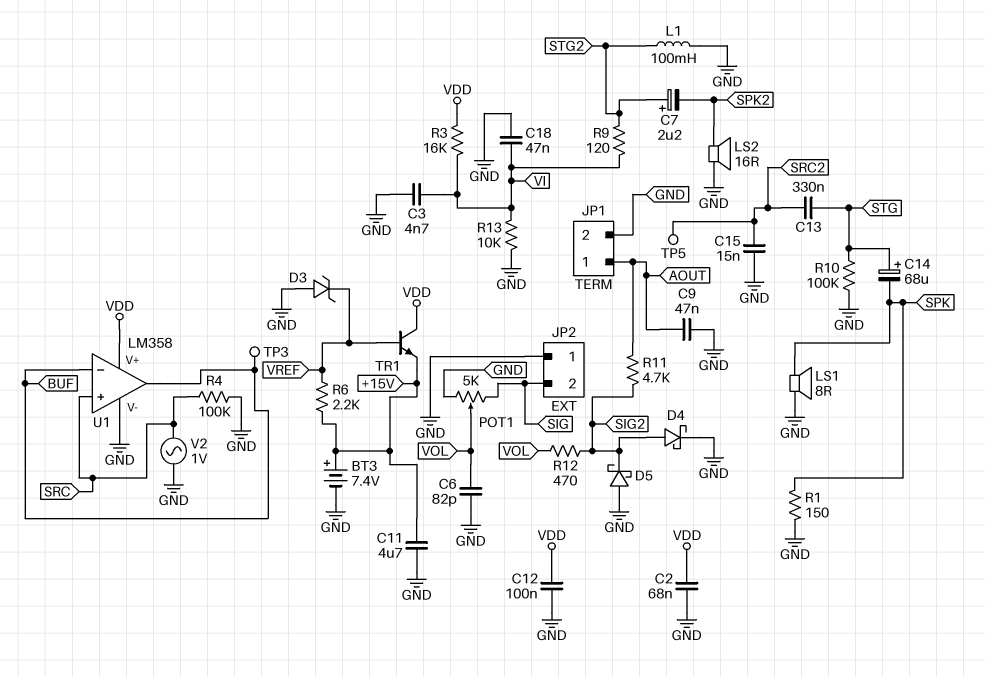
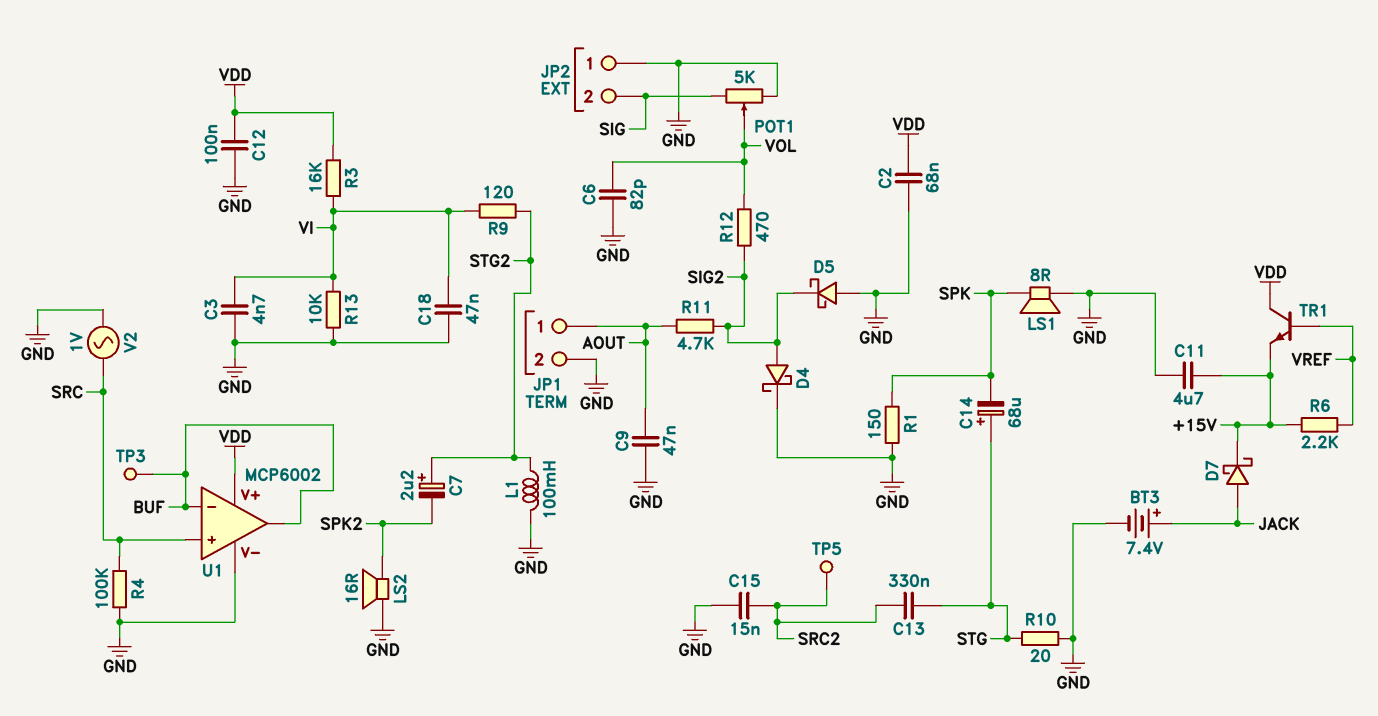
BT3: 7.4V (plus +15V, minus GND) -> 7.4V (plus JACK, minus GND)
D3: zener (A GND, K VREF) -> none
D7: none -> schottky (A JACK, K +15V)
R10: 100k (GND, STG) -> 20 (GND, STG)
U1: LM358 -> MCP6002

